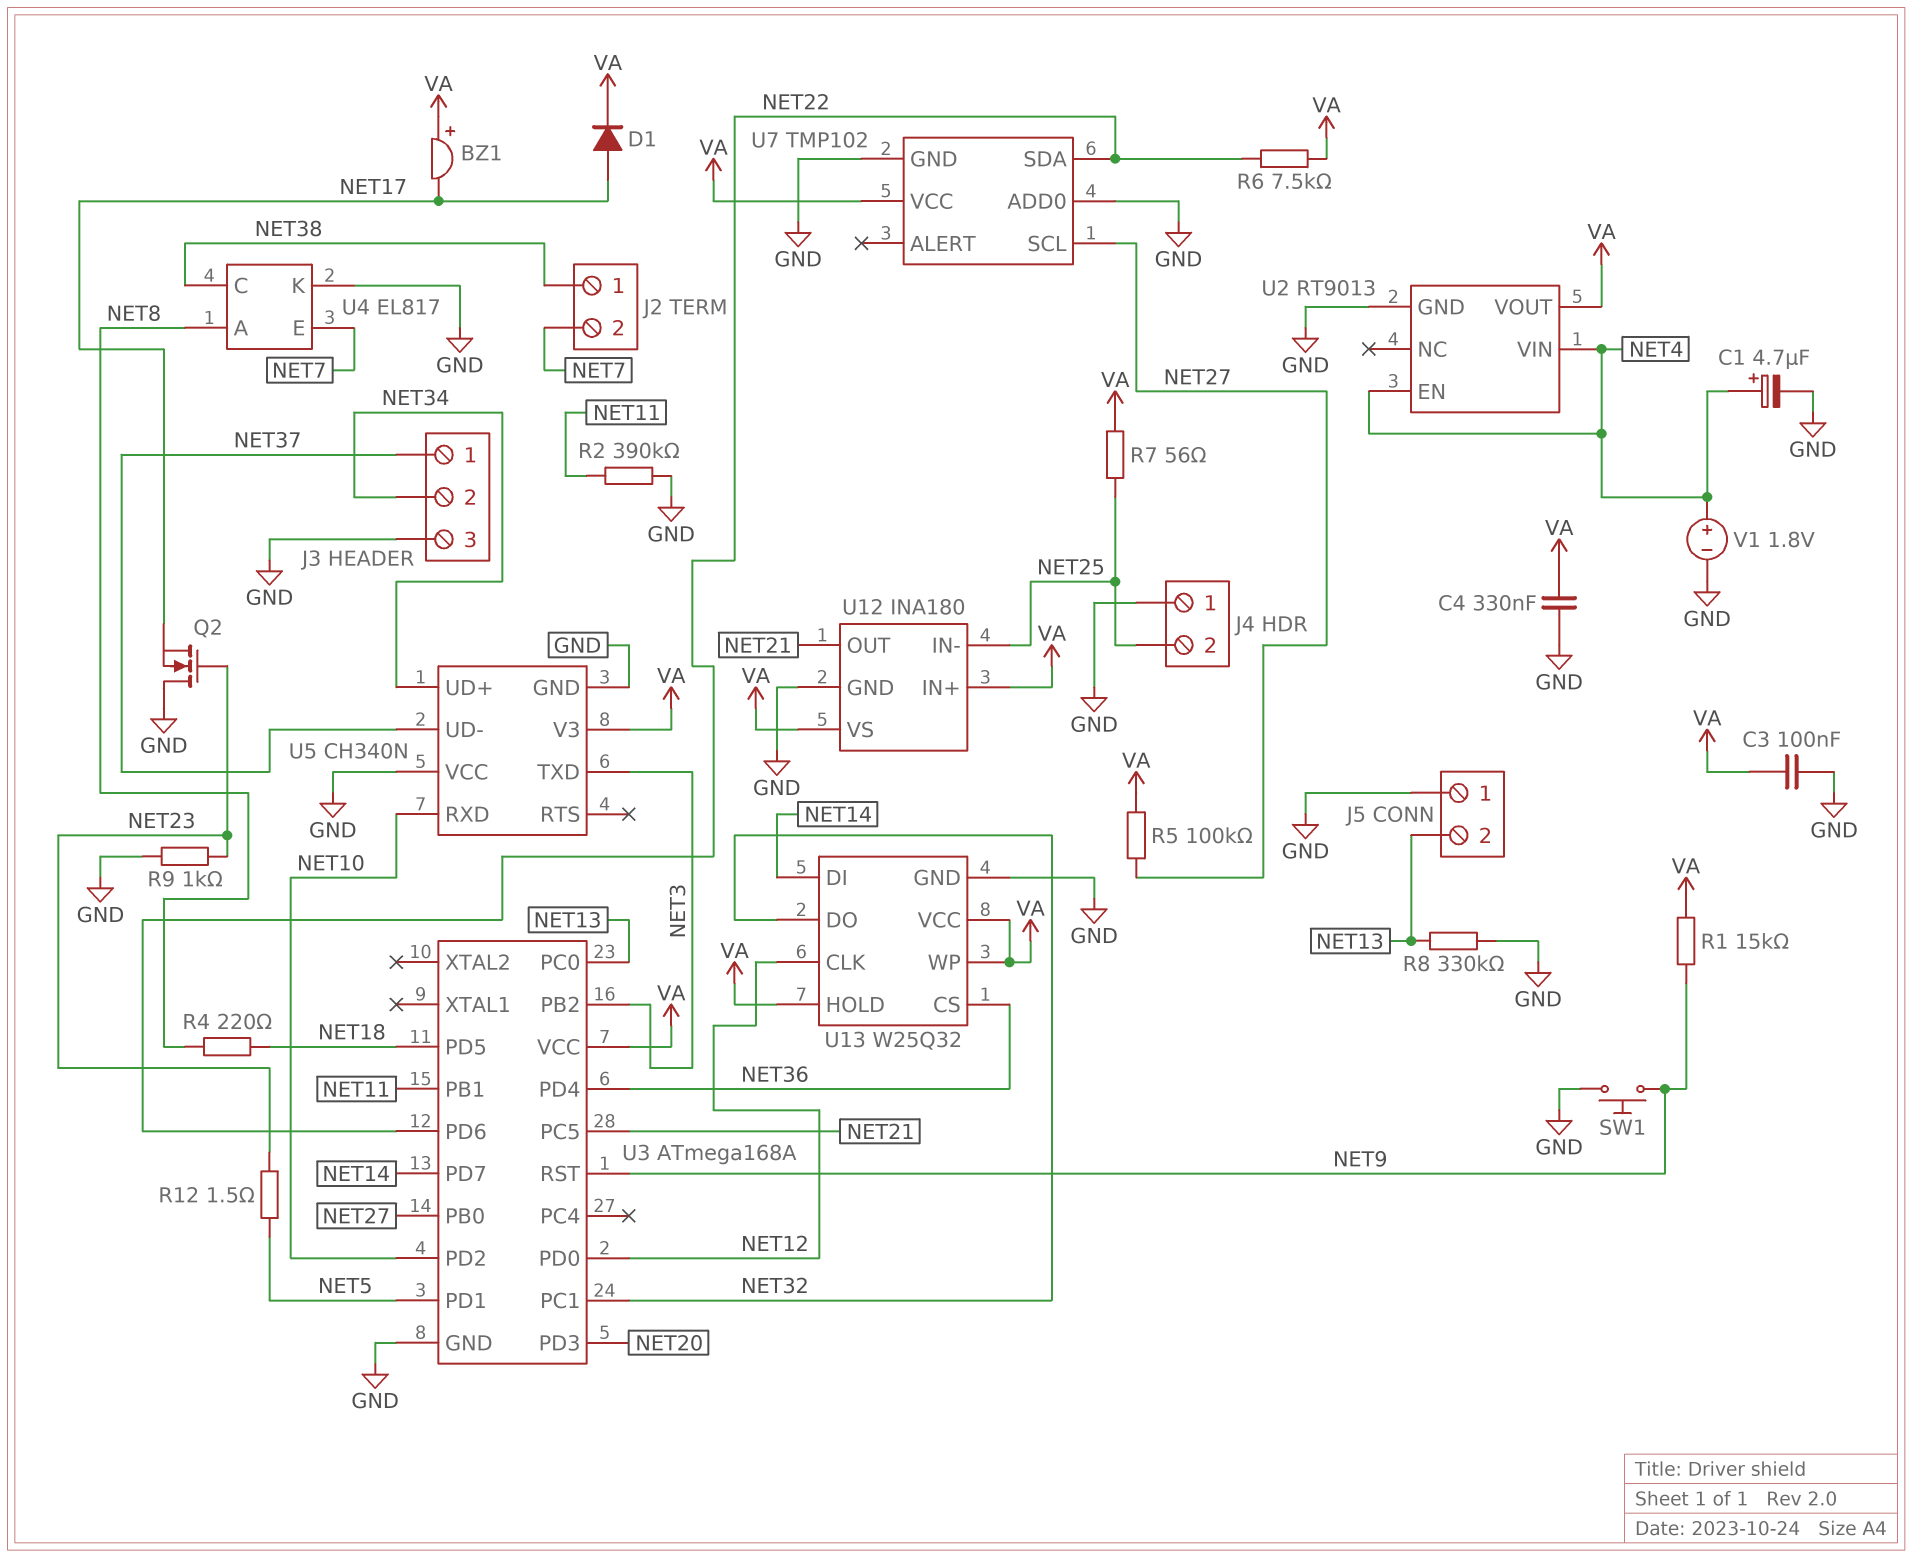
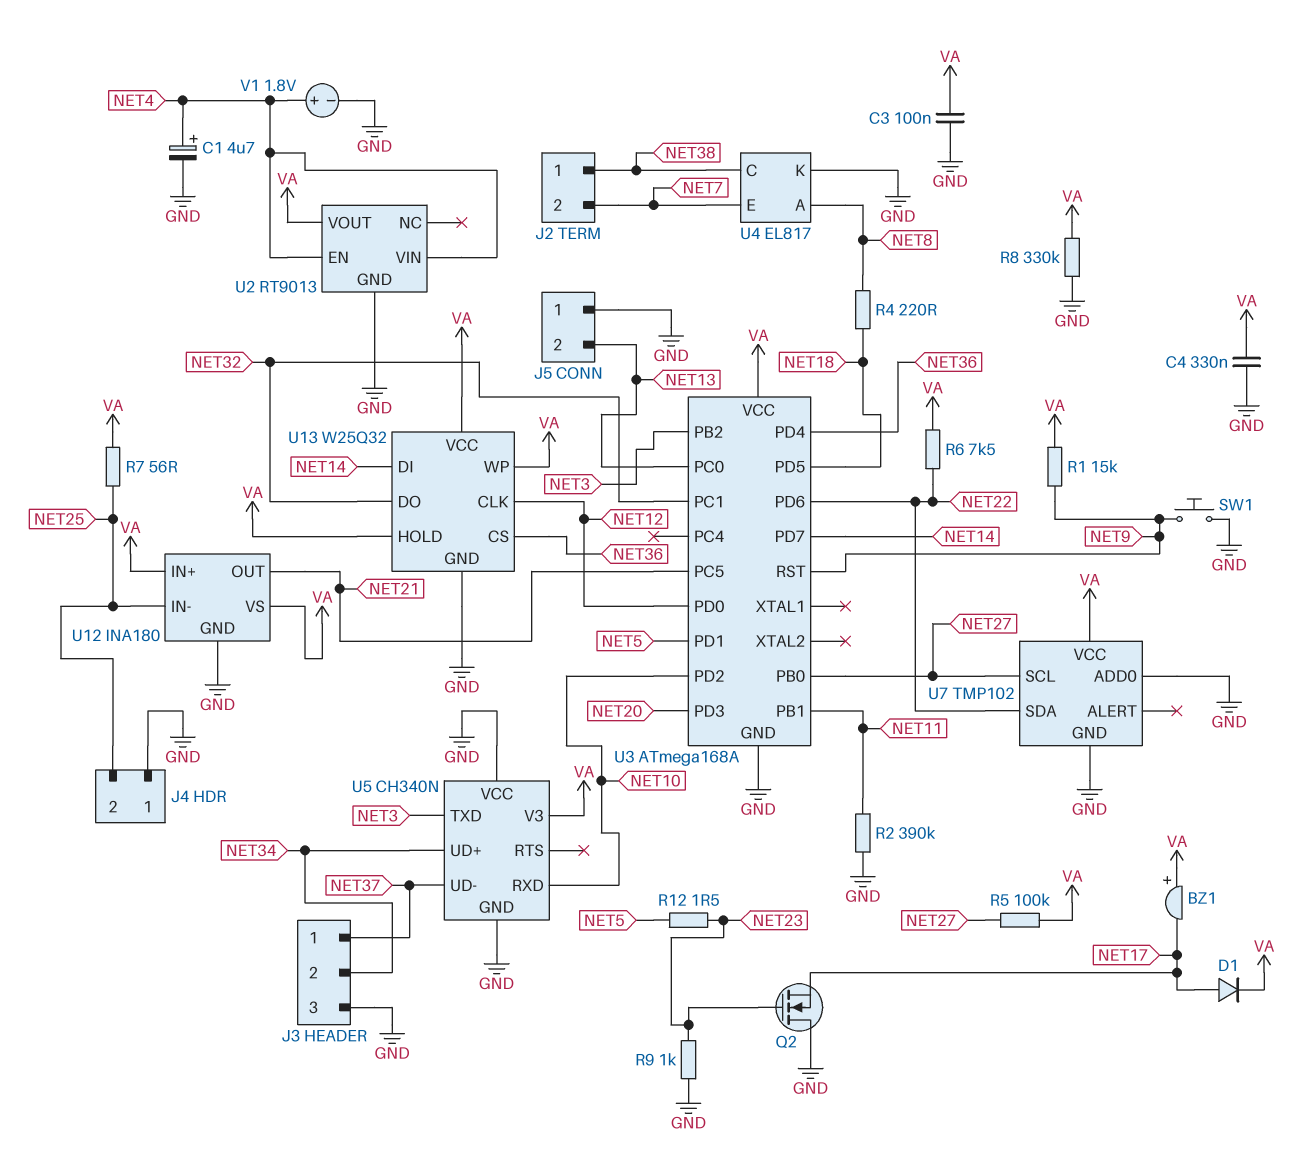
R8: 330k (GND, NET13) -> 330k (GND, VA)

